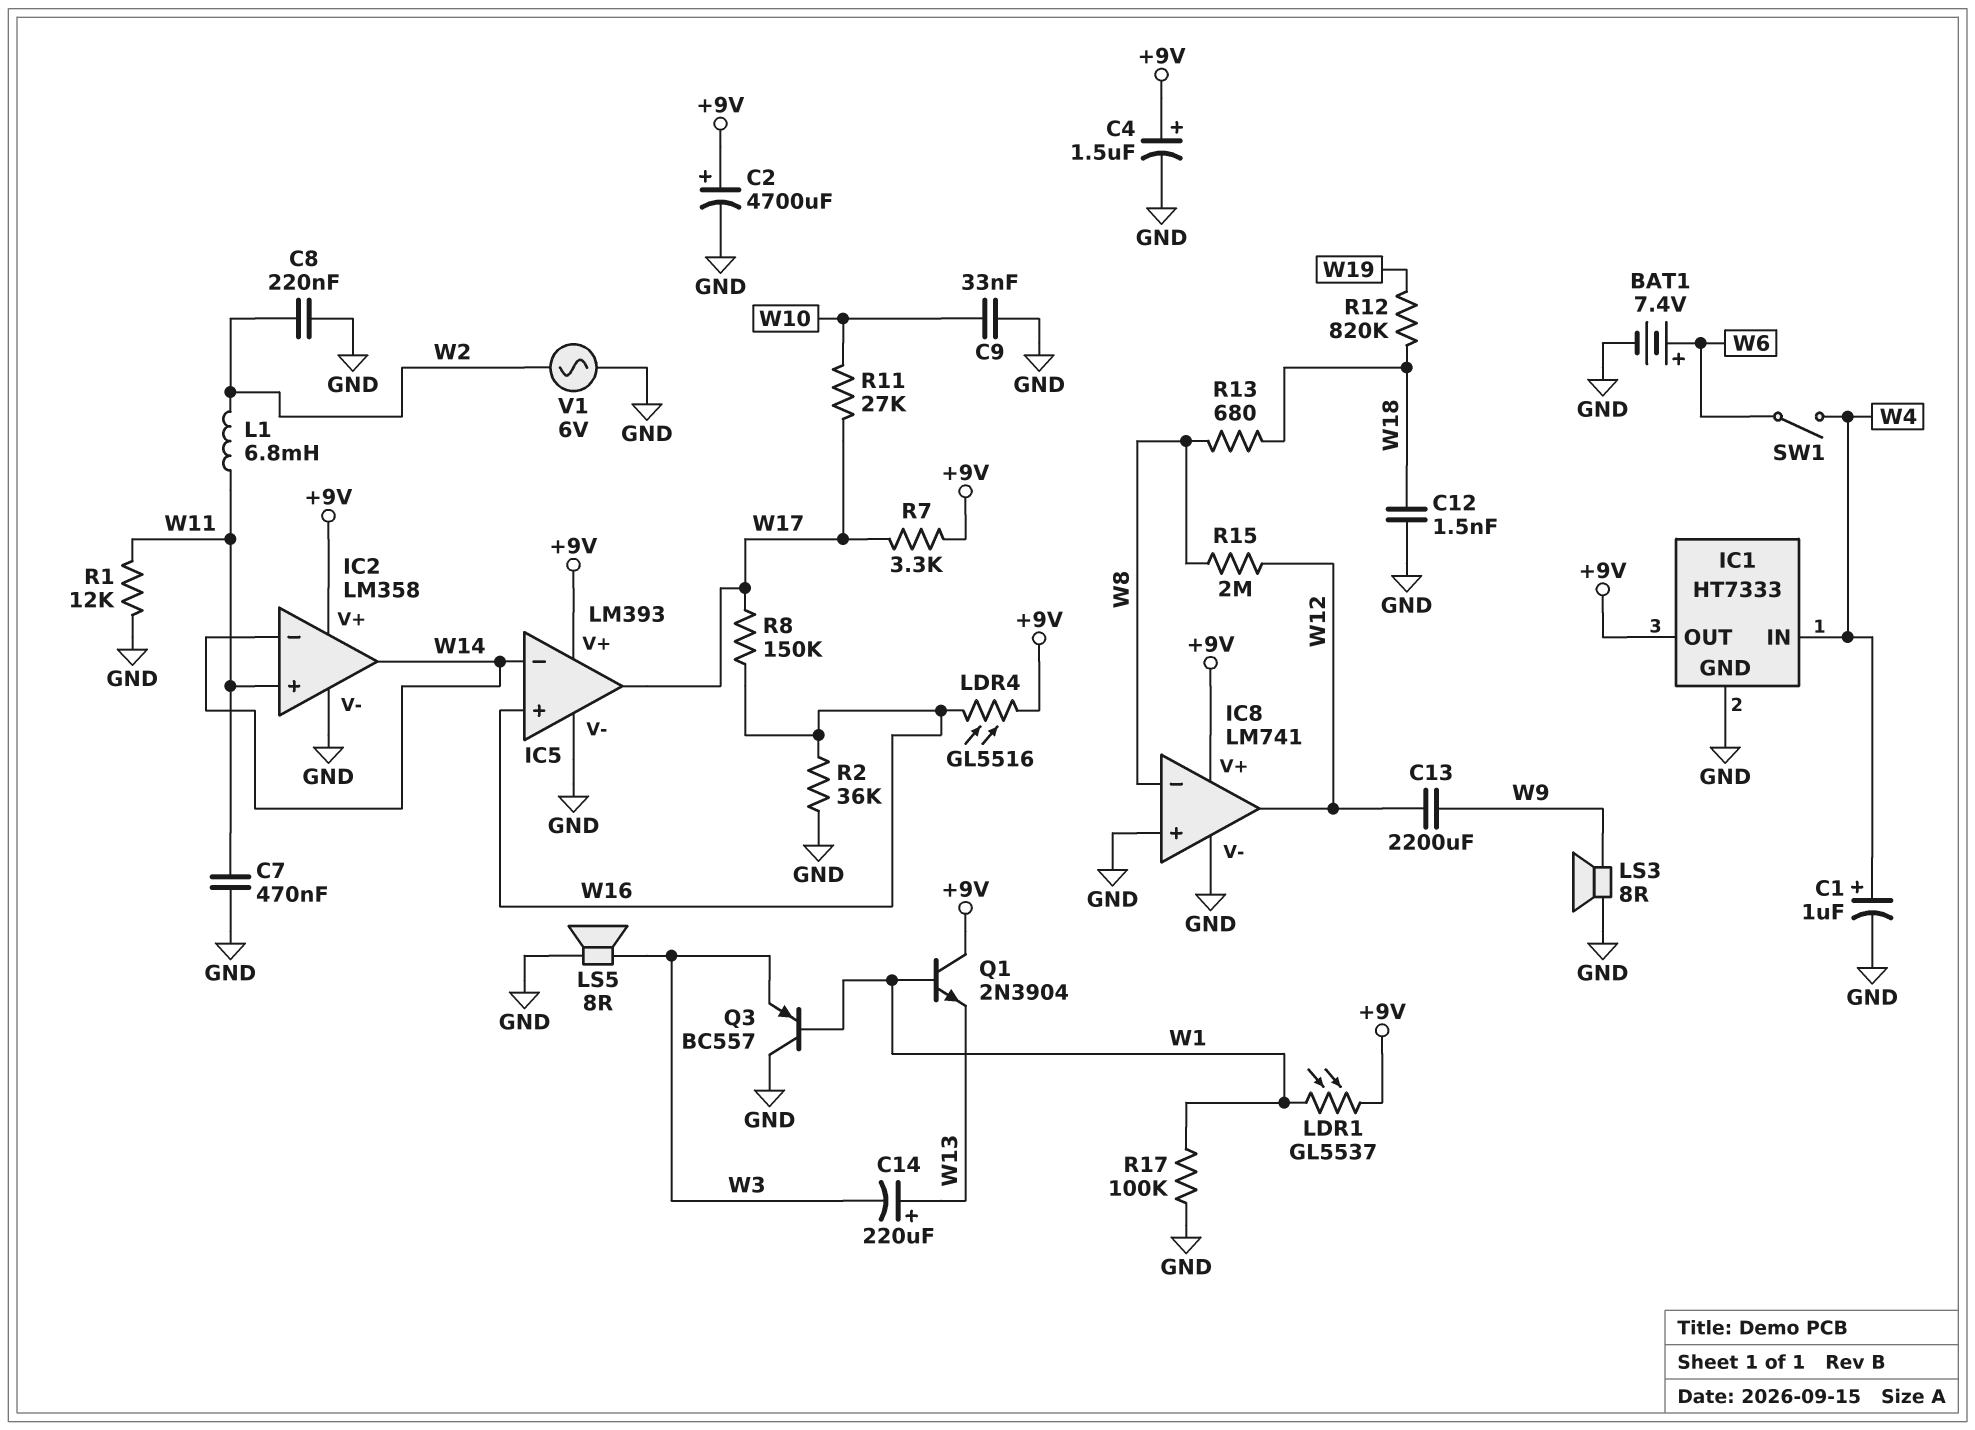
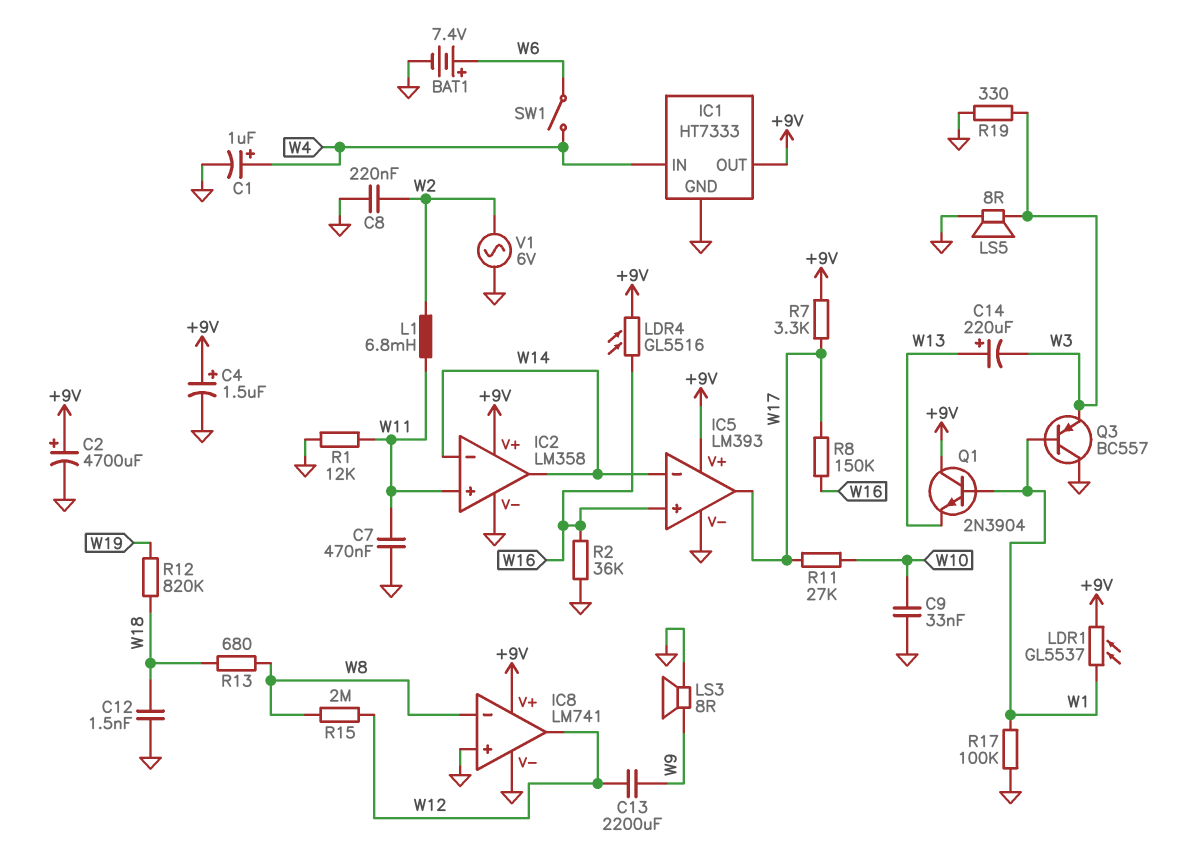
R19: none -> 330 (GND, W3)

